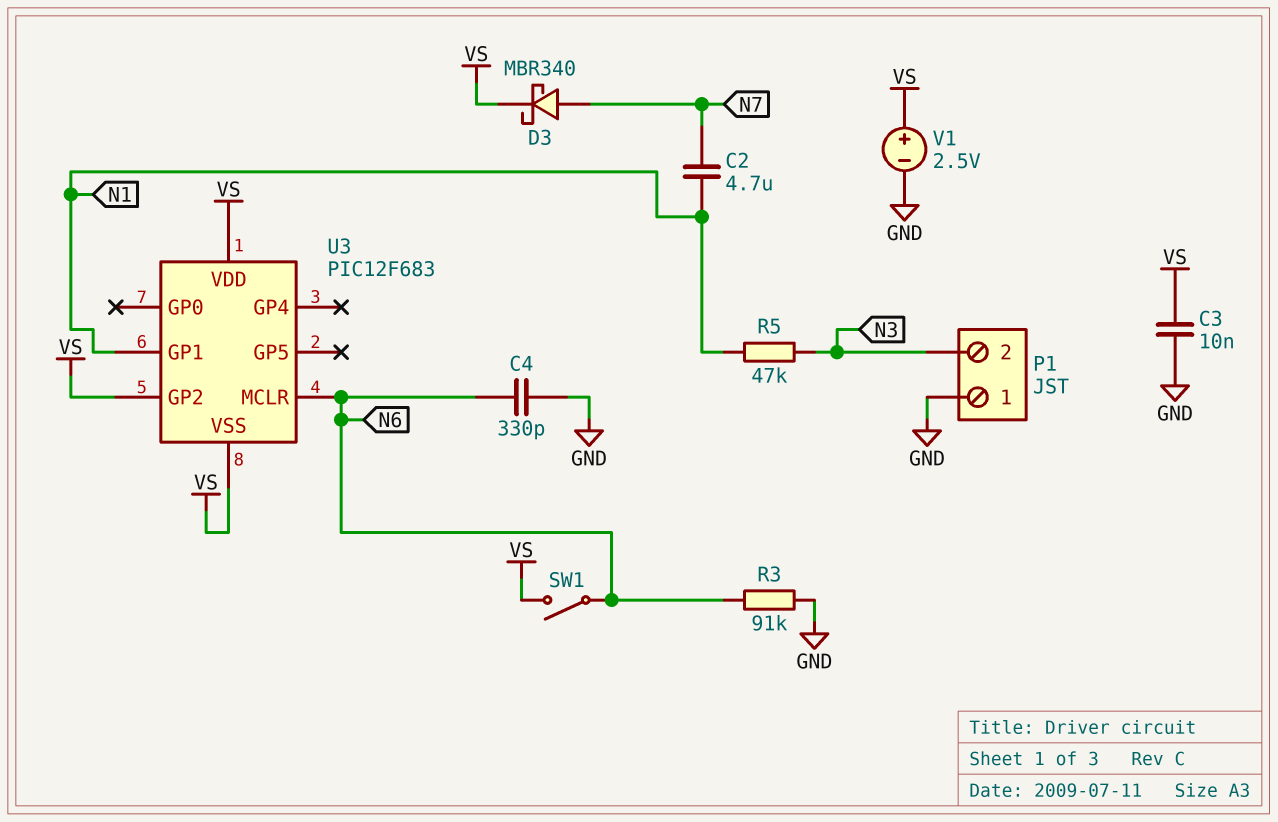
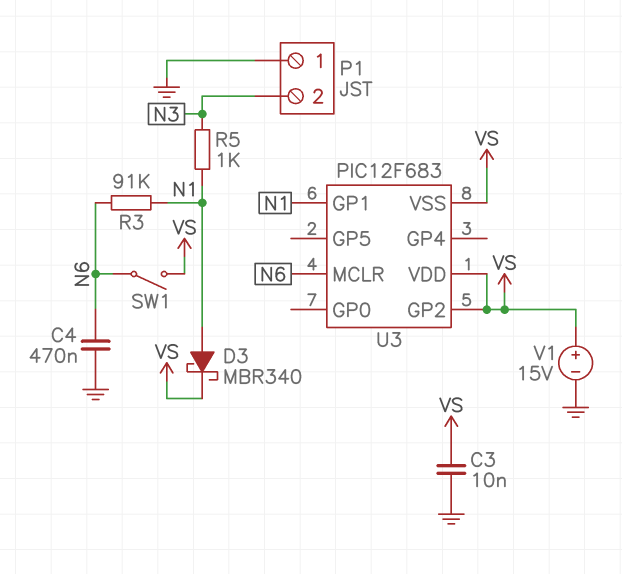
C2: 4.7uF (N1, N7) -> none
C4: 330pF (GND, N6) -> 470nF (GND, N6)
D3: schottky MBR340 (A N7, K VS) -> schottky MBR340 (A N1, K VS)
R3: 91k (GND, N6) -> 91k (N1, N6)
R5: 47k (N1, N3) -> 1k (N1, N3)
V1: 2.5V (plus VS, minus GND) -> 15V (plus VS, minus GND)

